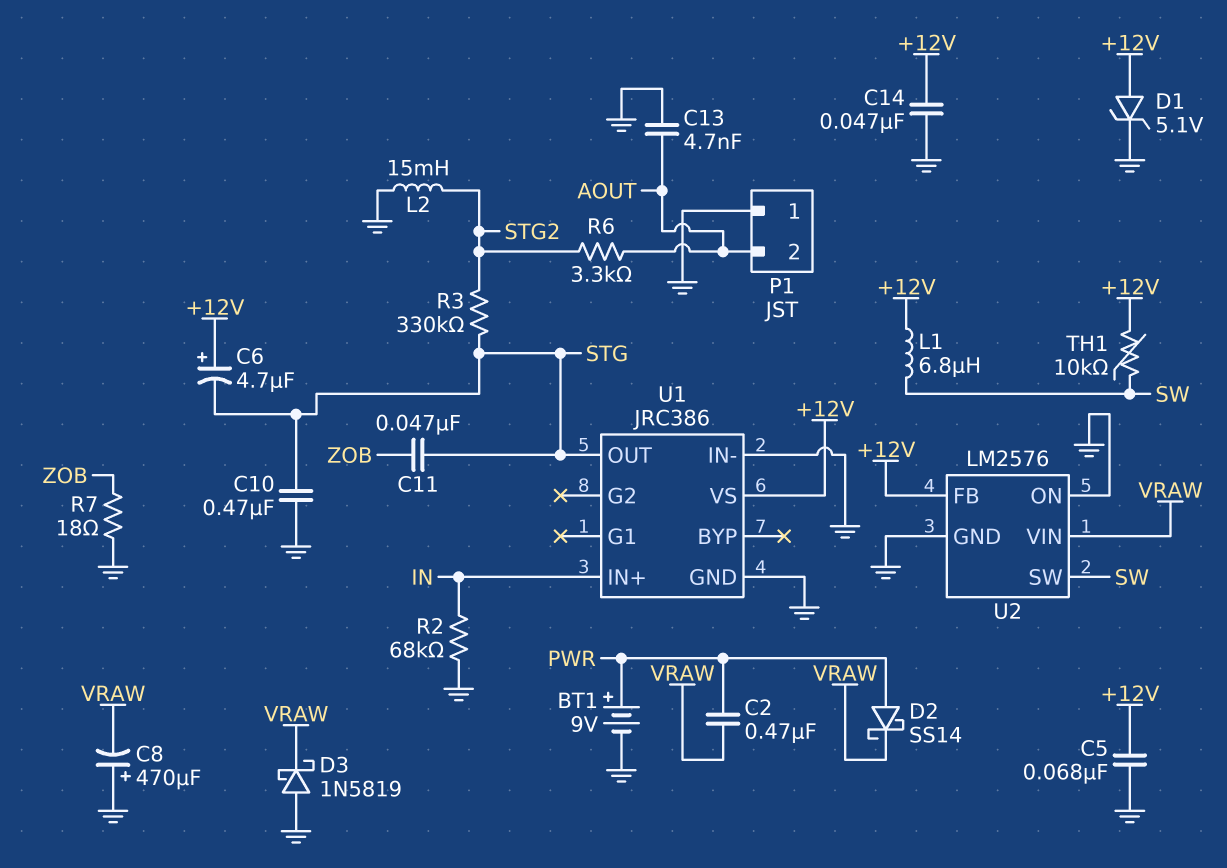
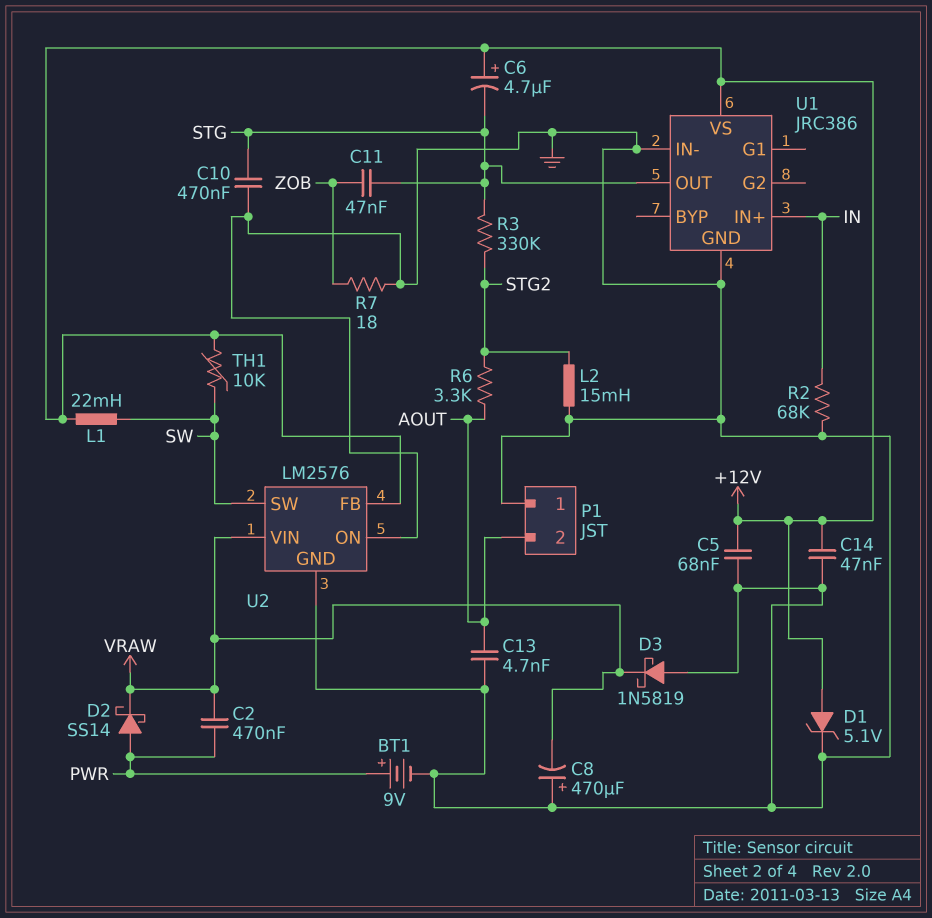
L1: 6.8uH (+12V, SW) -> 22mH (+12V, SW)

